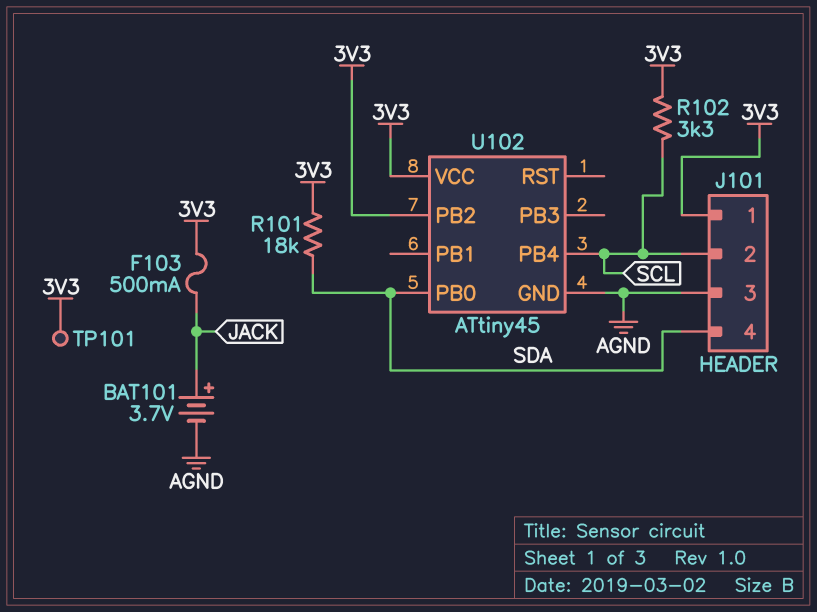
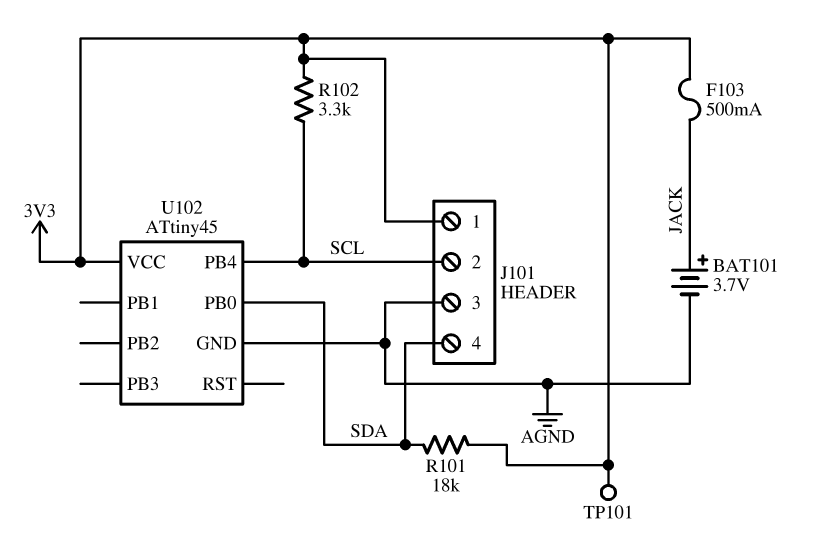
U102 pin PB2: 3V3 -> none

